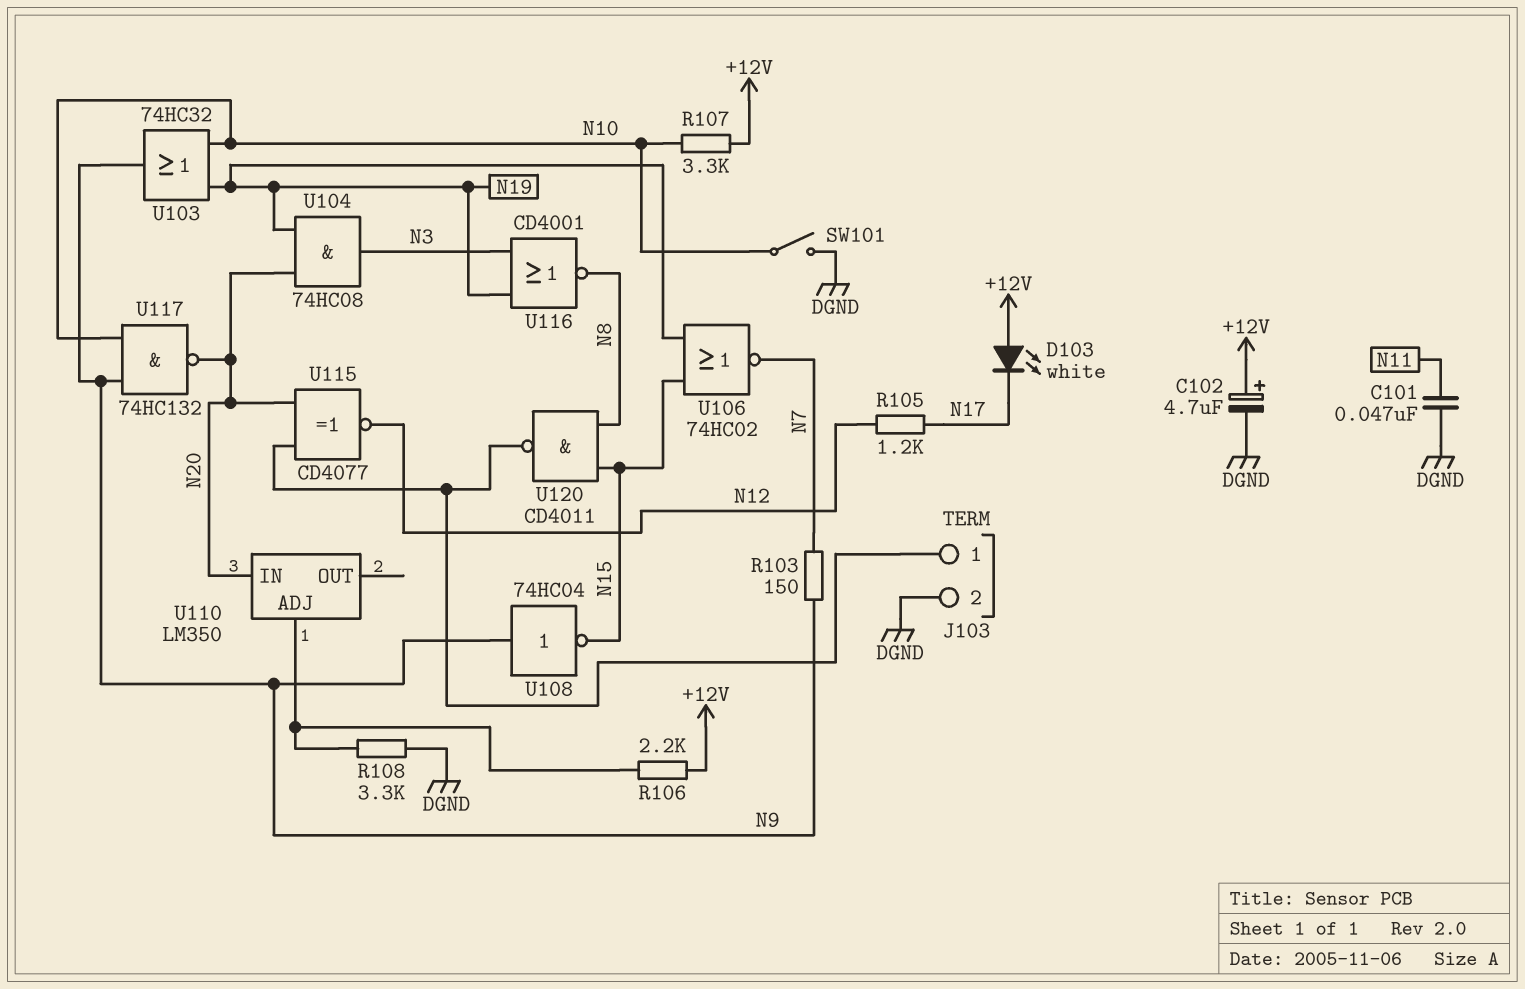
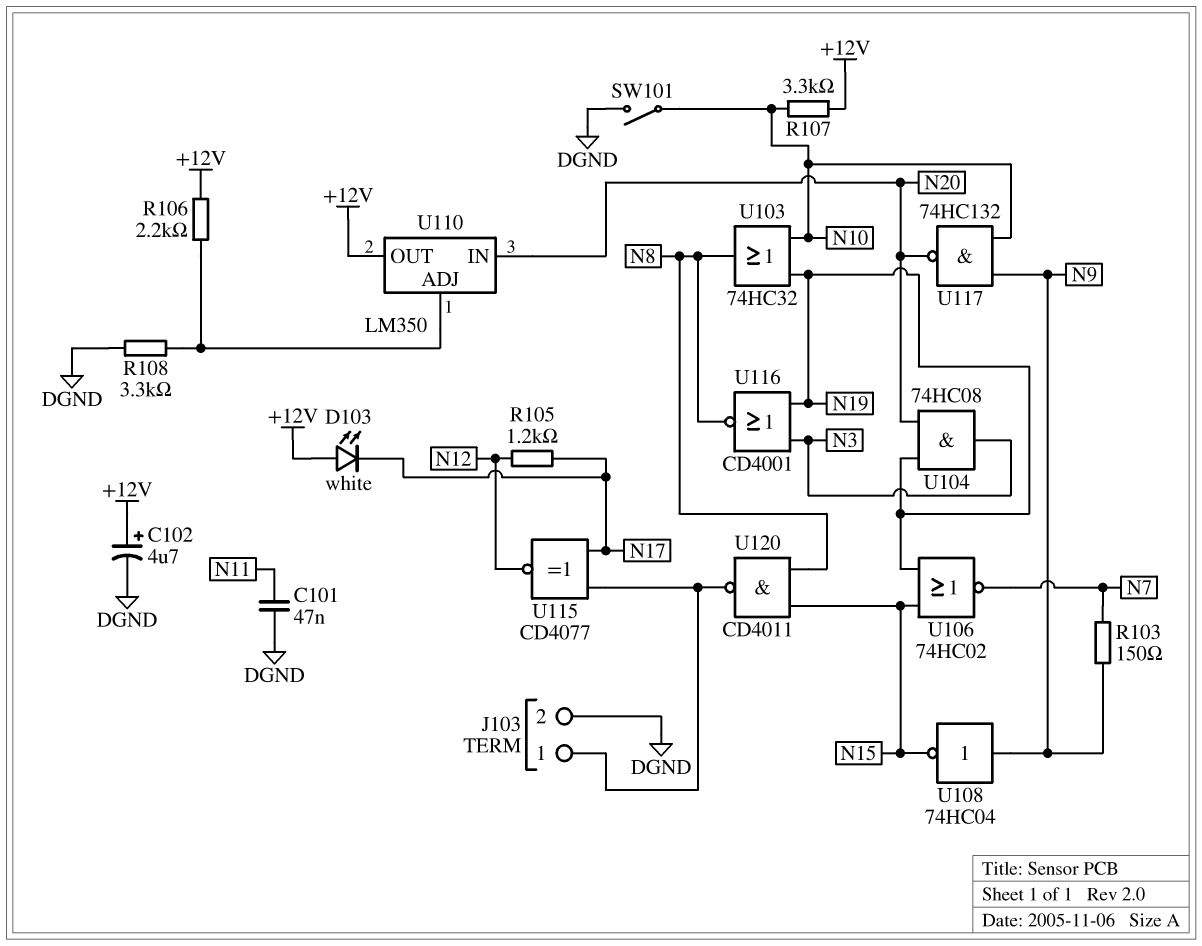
U103: OR 74HC32 (in N10, in N19, out N9) -> OR 74HC32 (in N10, in N19, out N8)
U110 pin OUT: none -> +12V
U115: XNOR CD4077 (in J103/1, in N20, out N12) -> XNOR CD4077 (in J103/1, in N17, out N12)

